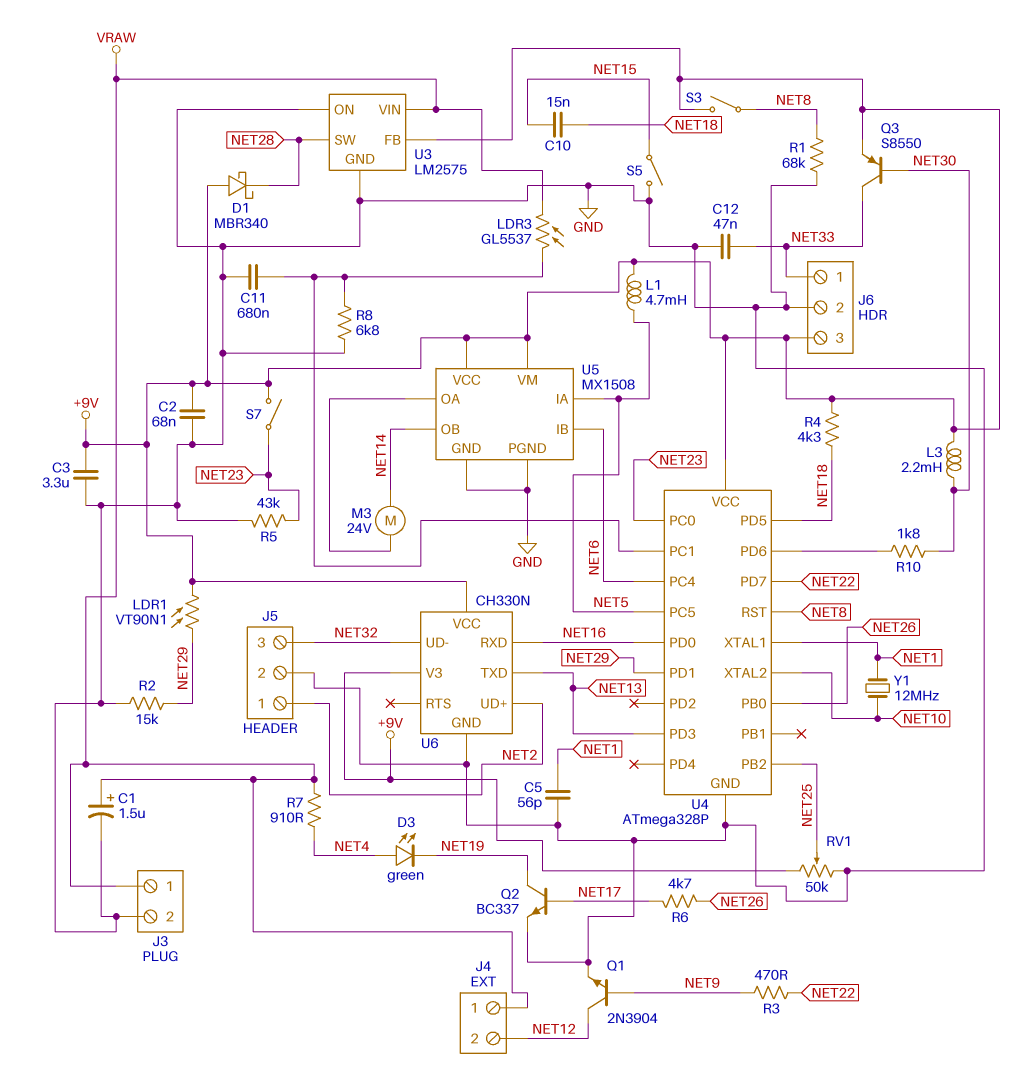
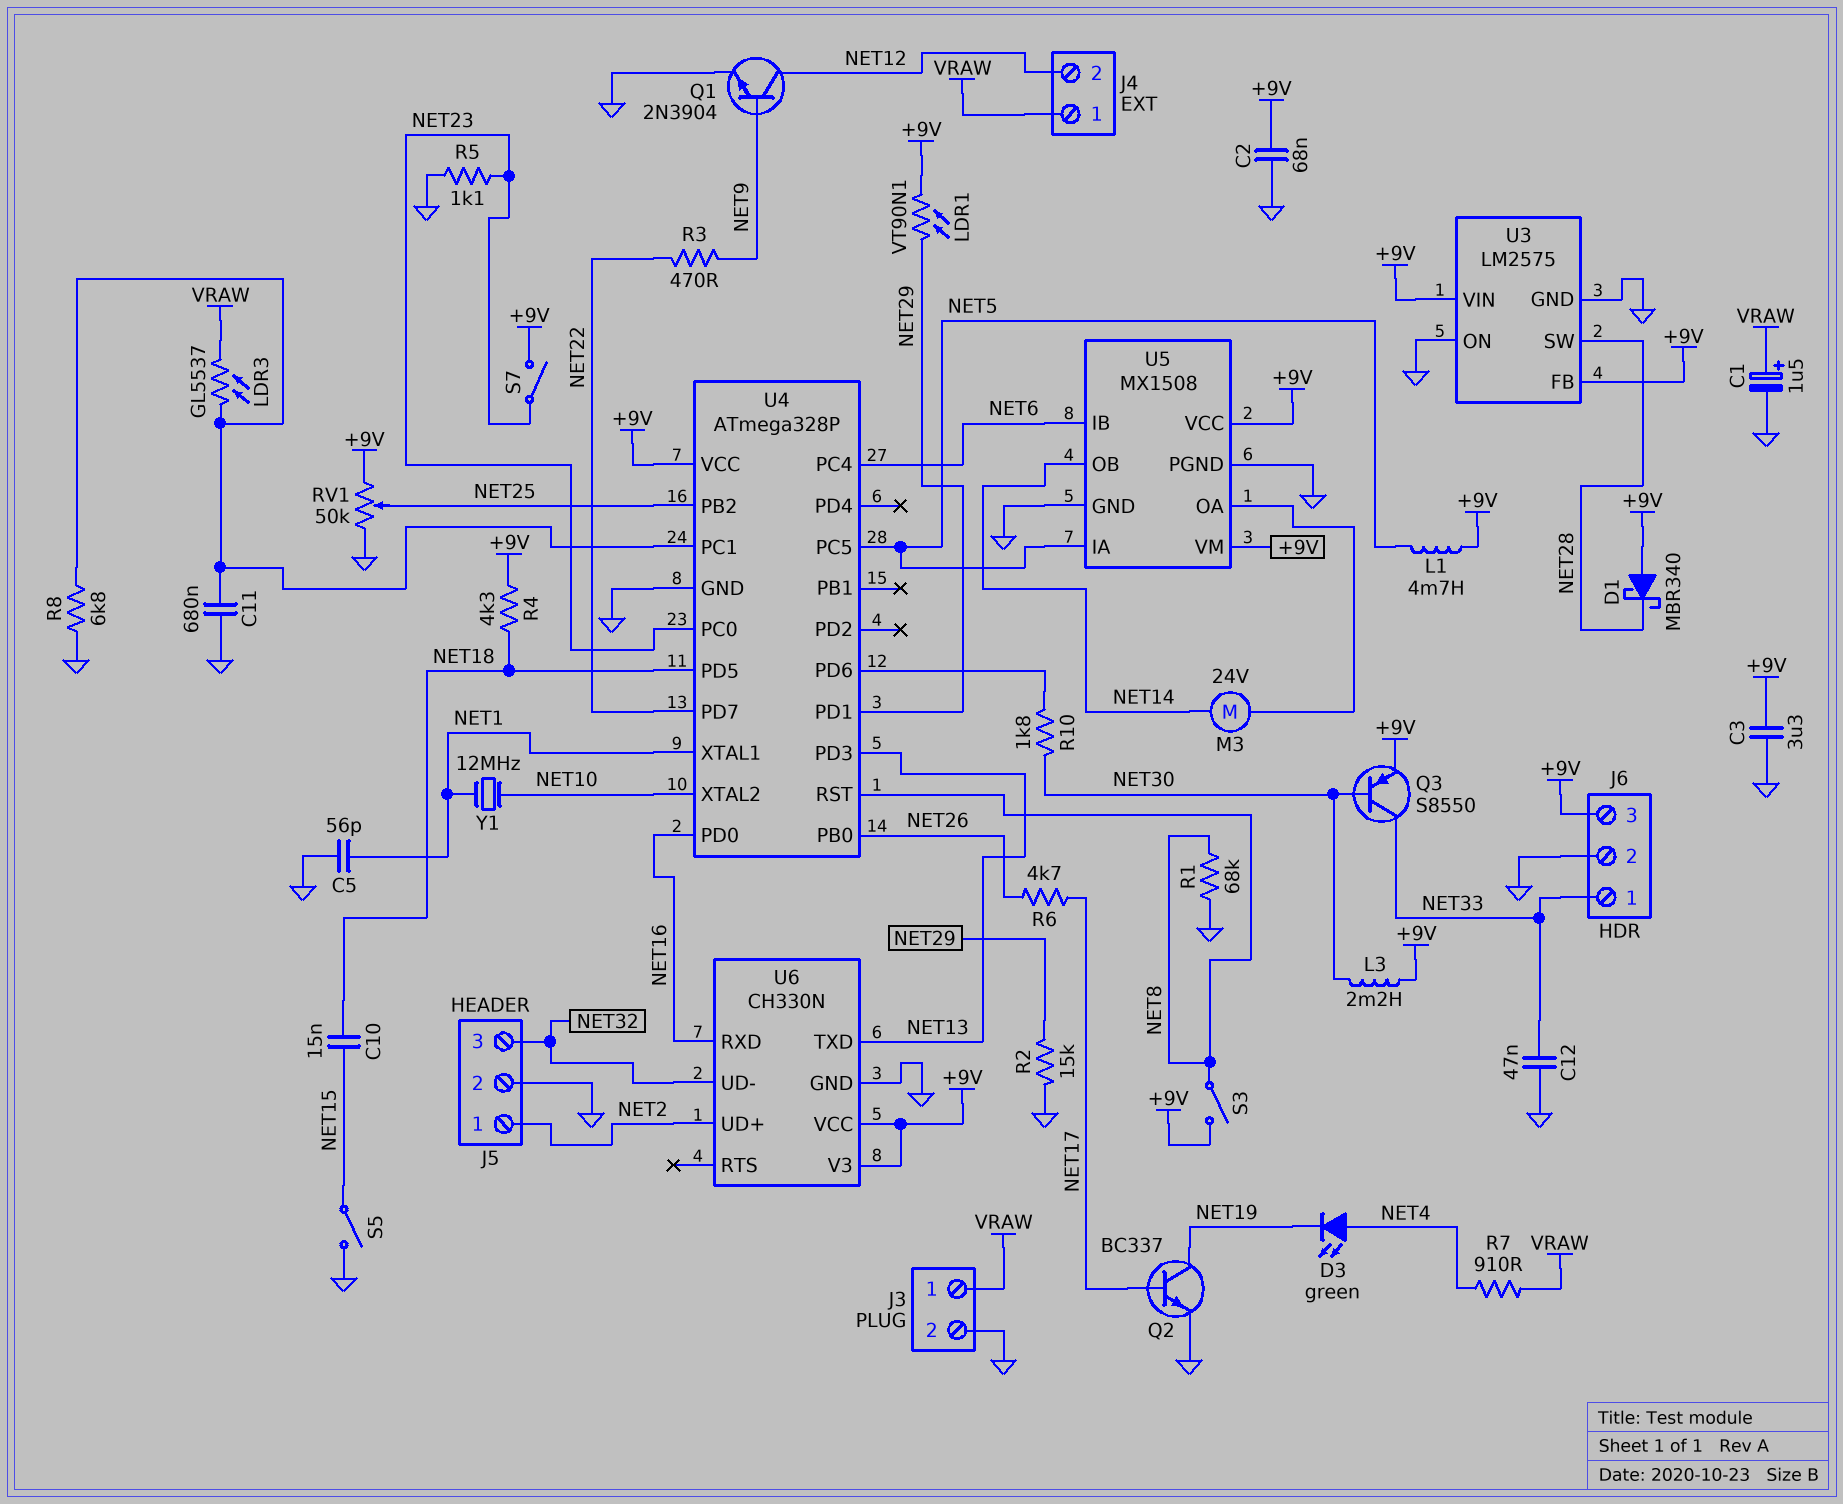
R5: 43k (GND, NET23) -> 1.1k (GND, NET23)
U3 pin VIN: VRAW -> +9V

